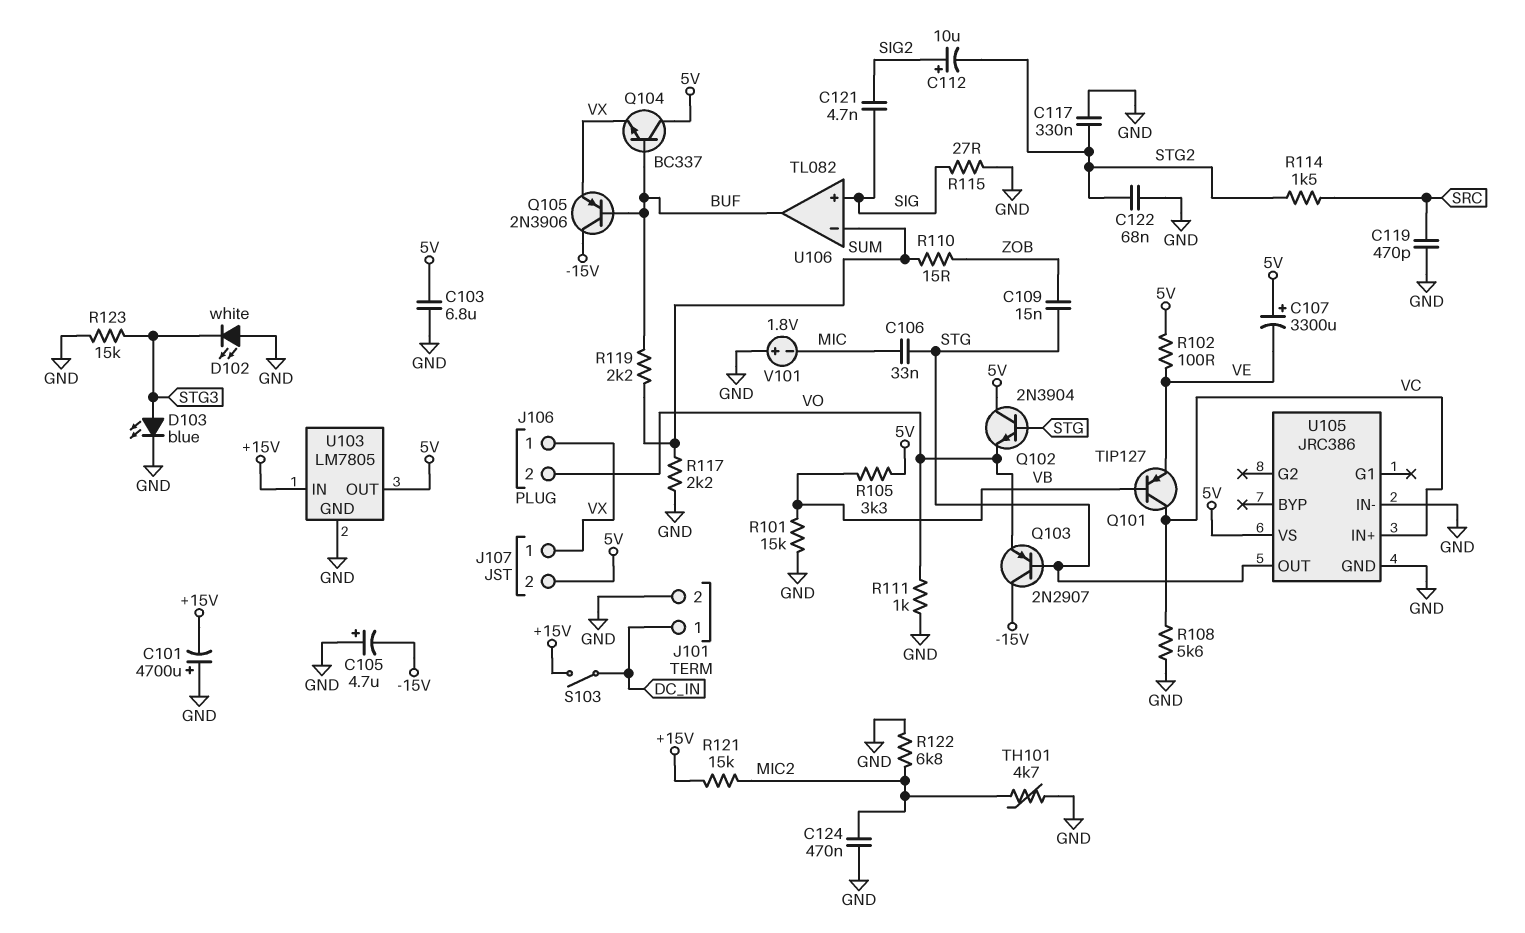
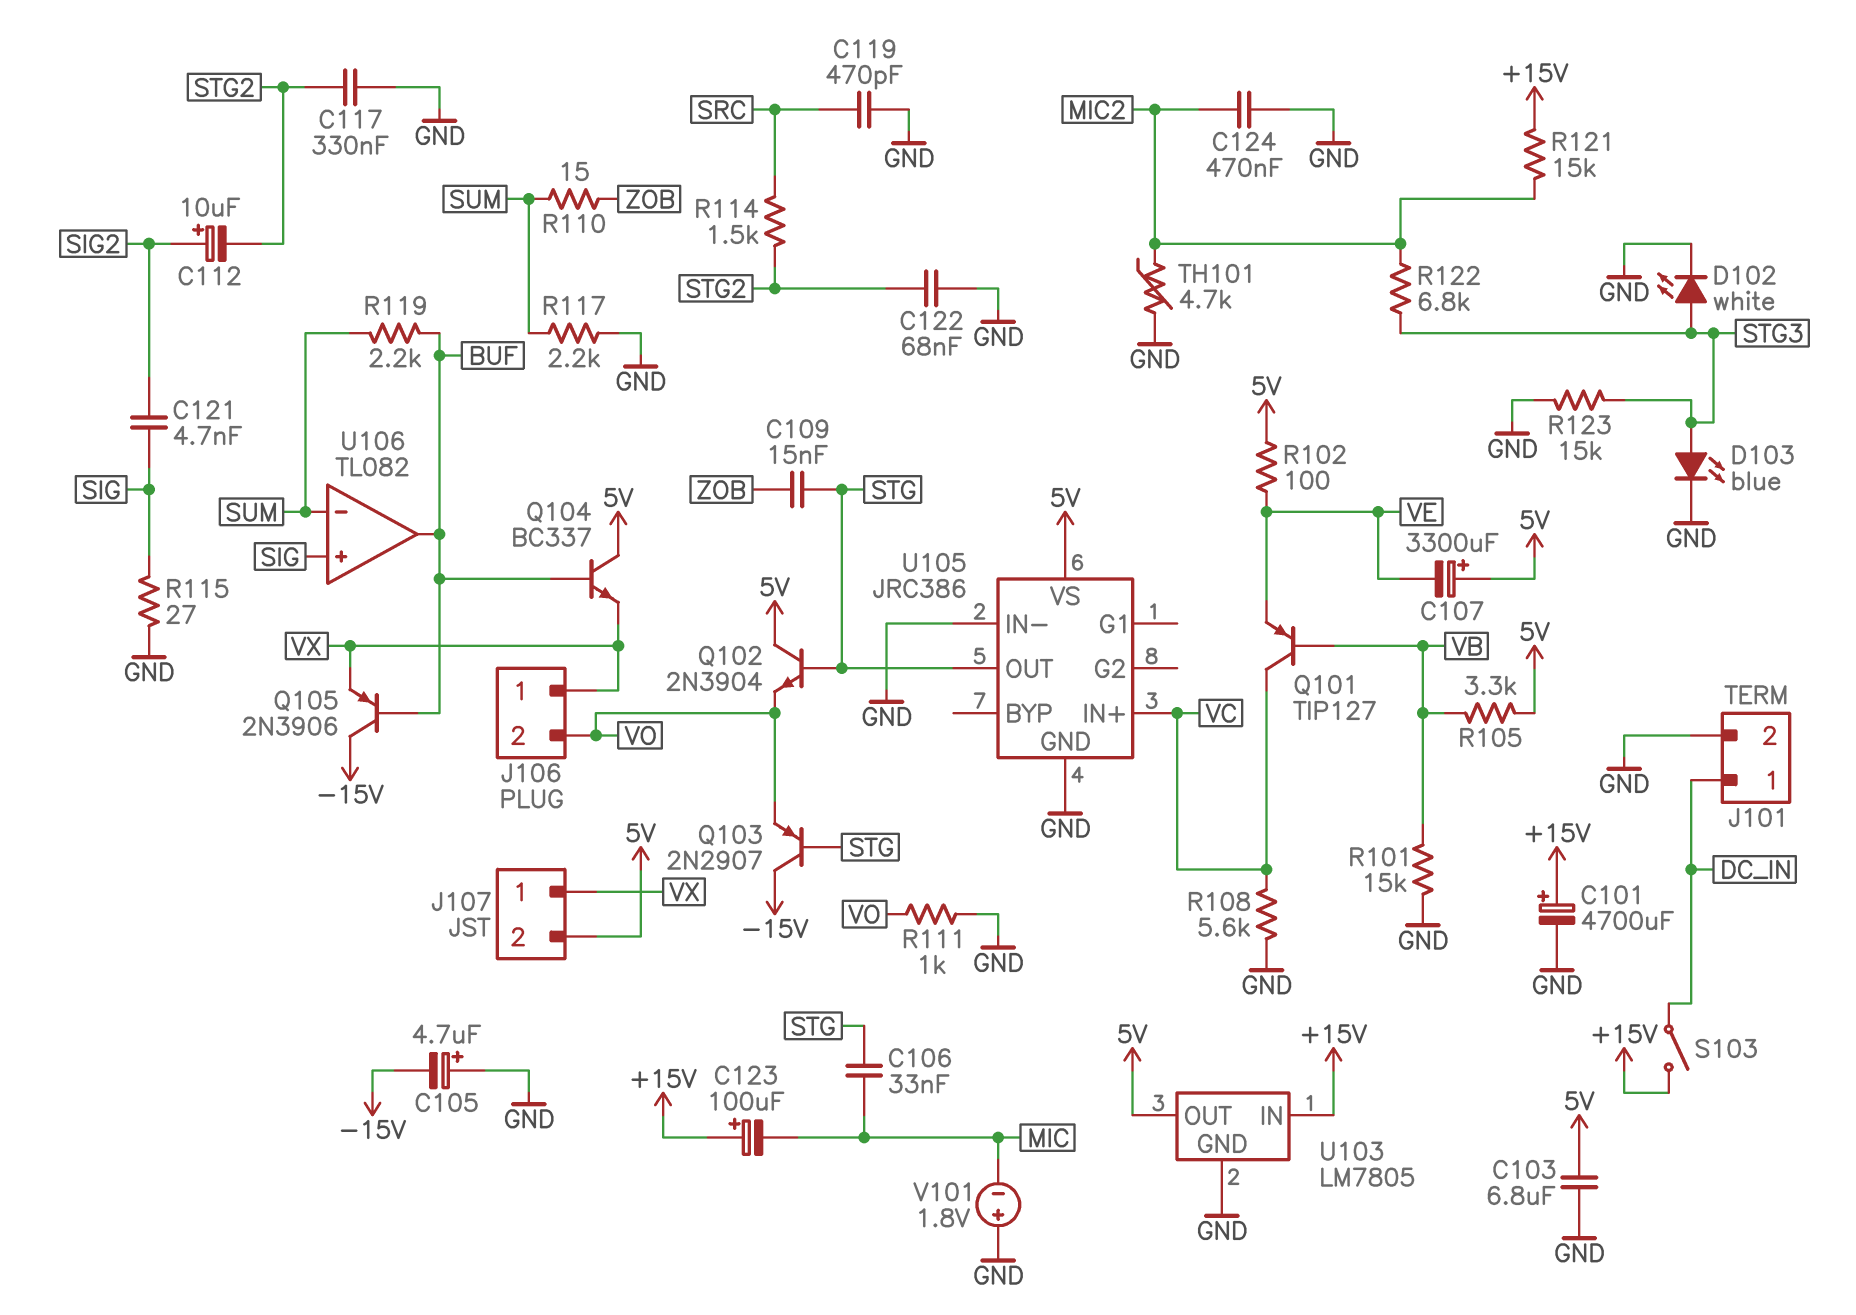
C101: 4700uF (plus GND, minus +15V) -> 4700uF (plus +15V, minus GND)
C123: none -> 100uF (plus +15V, minus MIC)
D102: LED white (A GND, K STG3) -> LED white (A STG3, K GND)
R122: 6.8k (GND, MIC2) -> 6.8k (MIC2, STG3)

